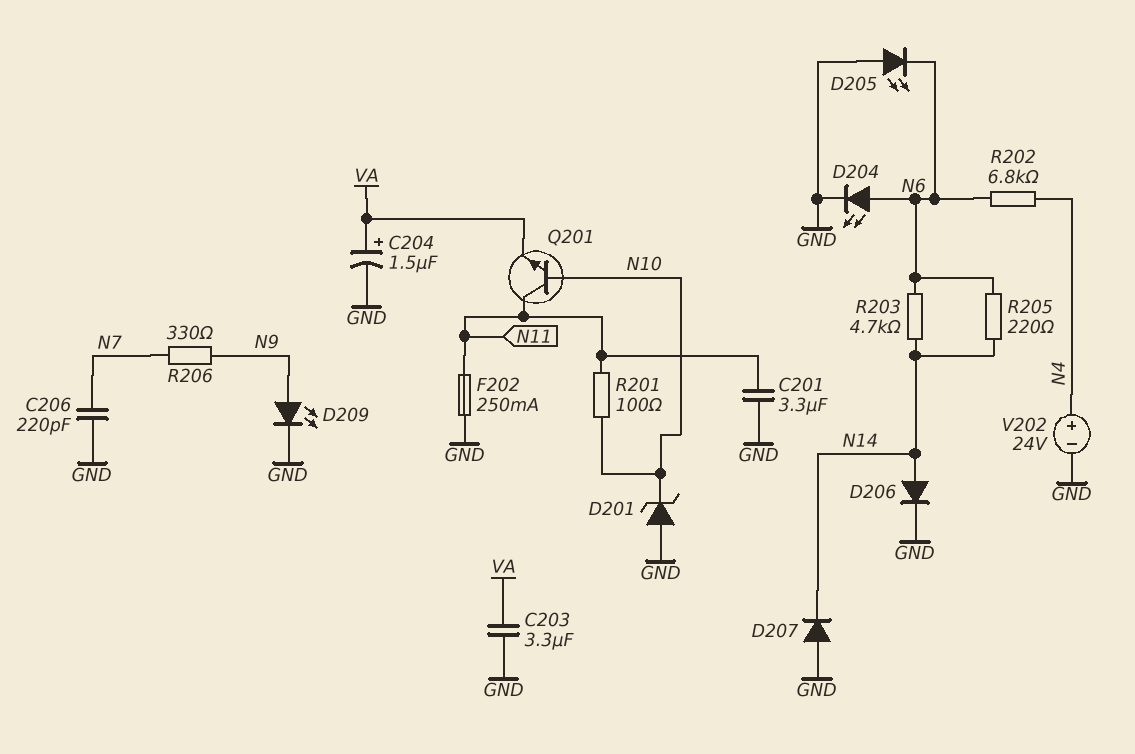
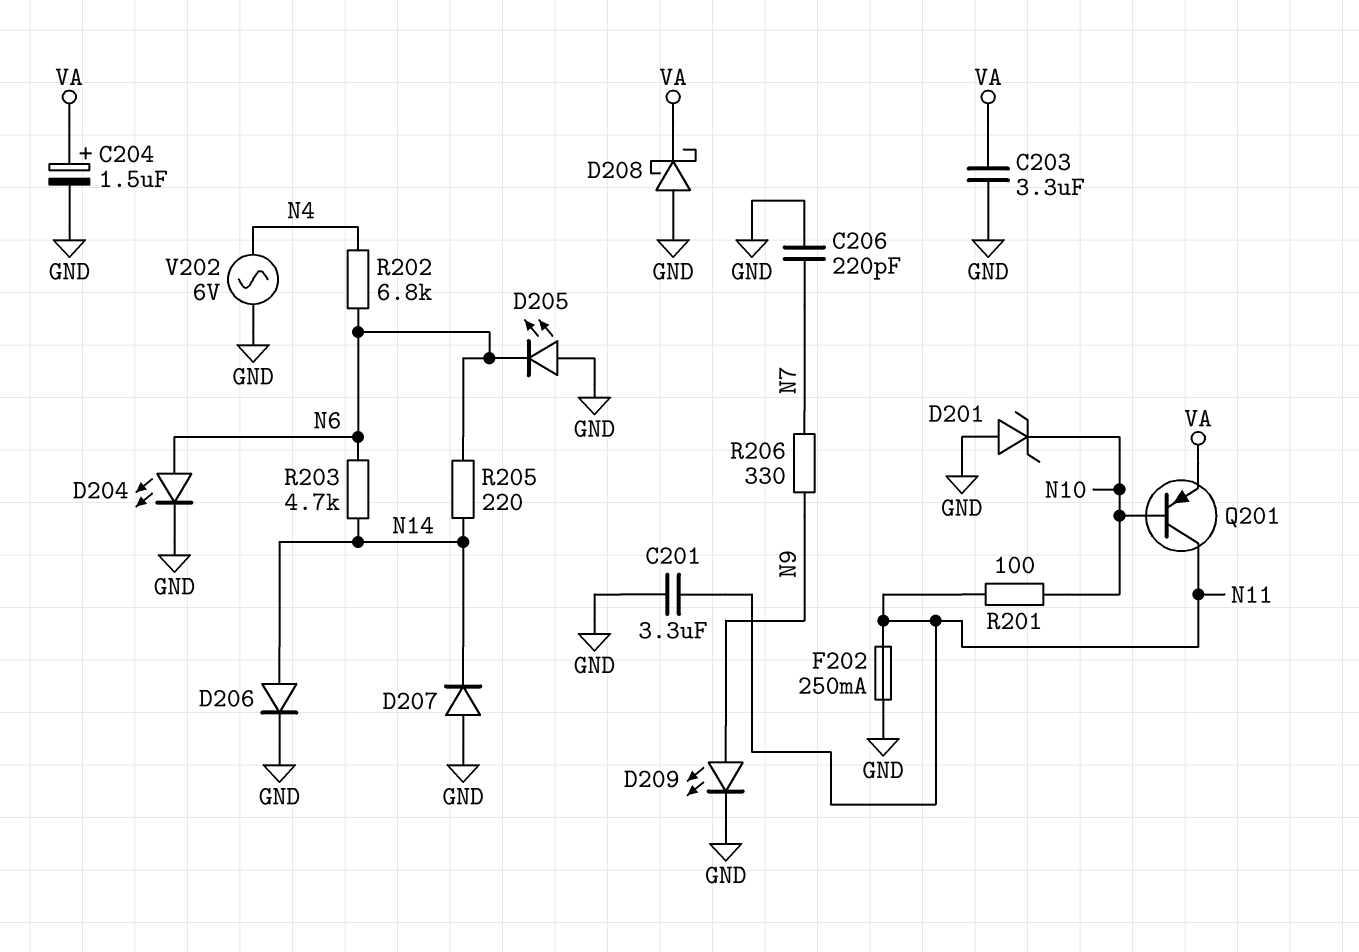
D208: none -> schottky (A GND, K VA)
Q201: NPN (B N10, C N11, E VA) -> PNP (B N10, C N11, E VA)
V202: 24V (plus N4, minus GND) -> AC 6V (GND, N4)

